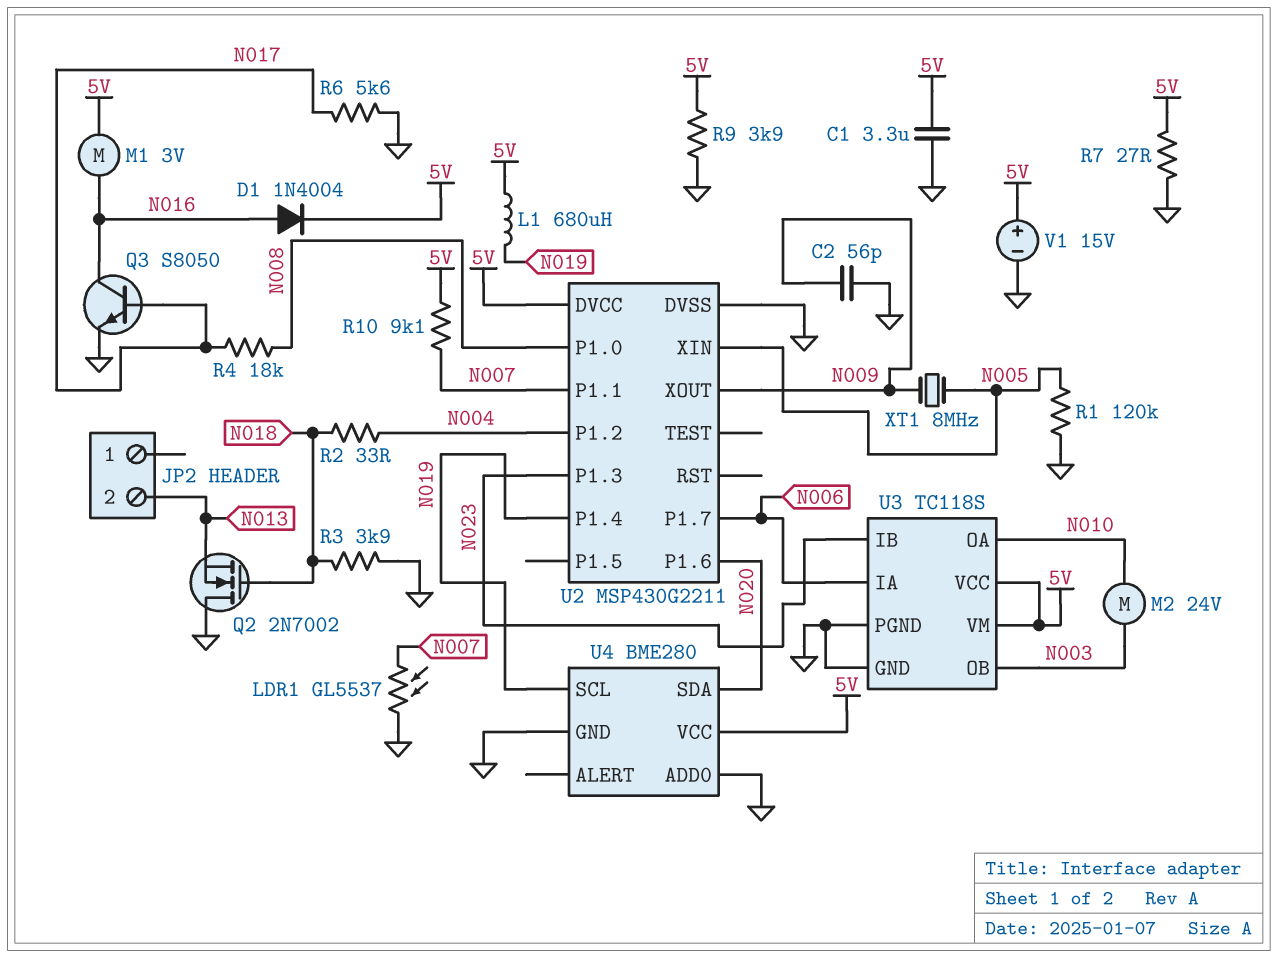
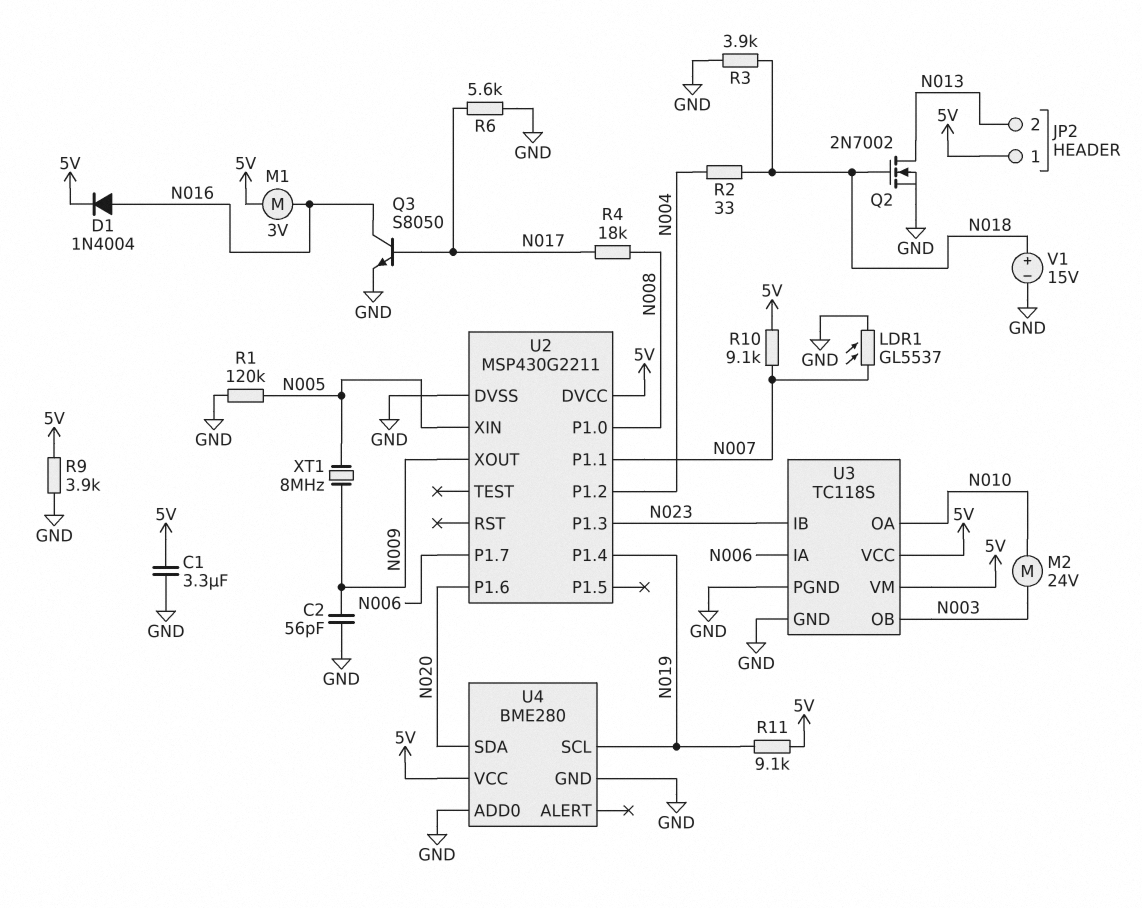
JP2 pin 1: none -> 5V
L1: 680uH (5V, N019) -> none
Q2: NMOS 2N7002 (G N018, D GND, S N013) -> NMOS 2N7002 (G N018, D N013, S GND)
R7: 27 (5V, GND) -> none
R11: none -> 9.1k (5V, N019)
V1: 15V (plus 5V, minus GND) -> 15V (plus N018, minus GND)

